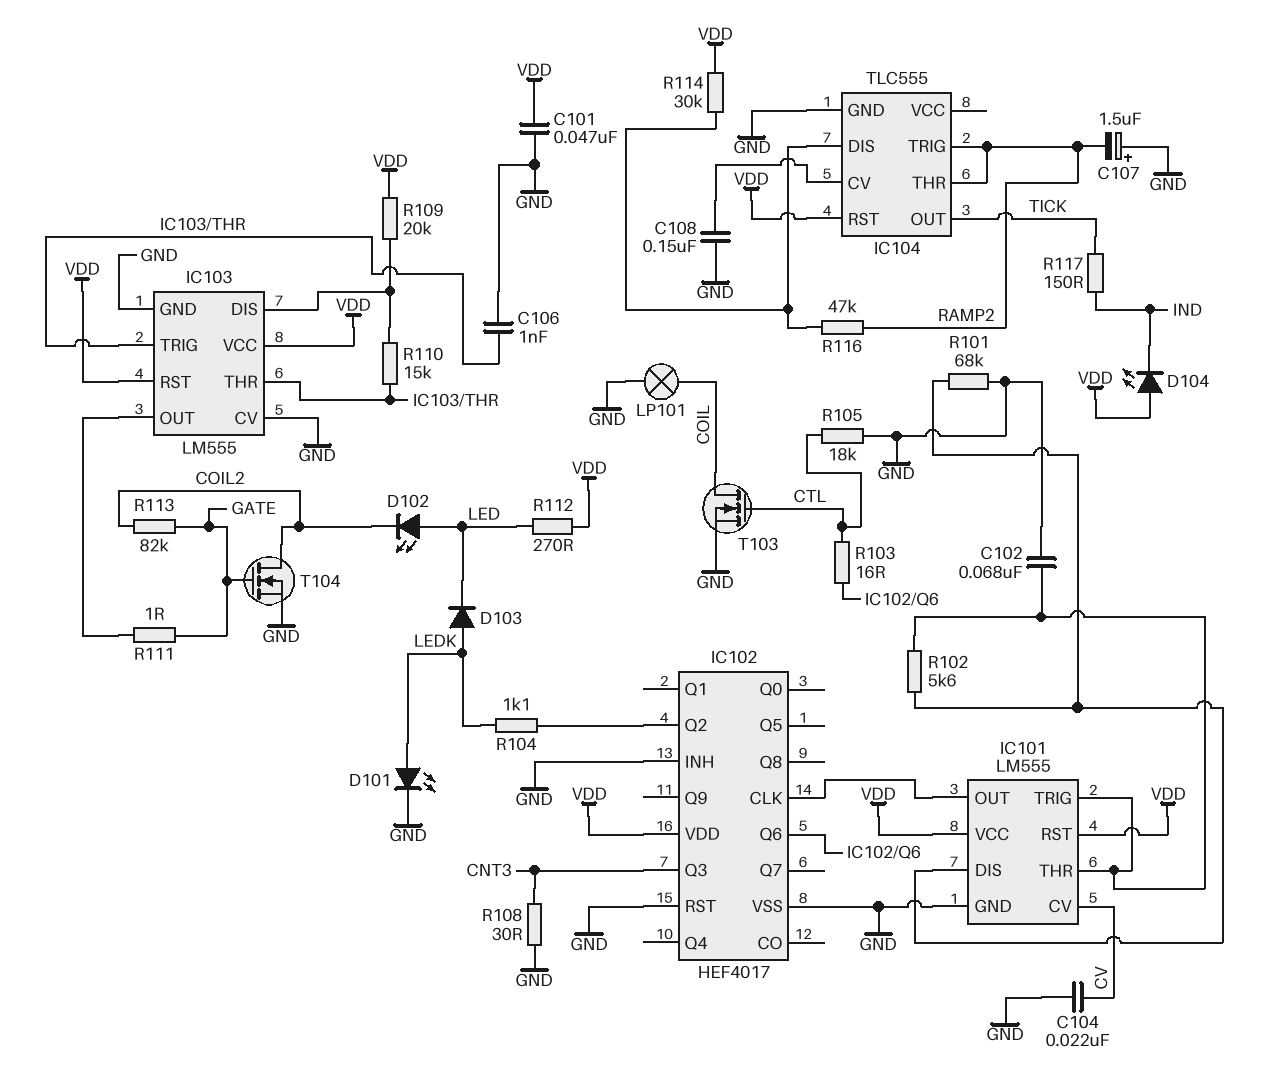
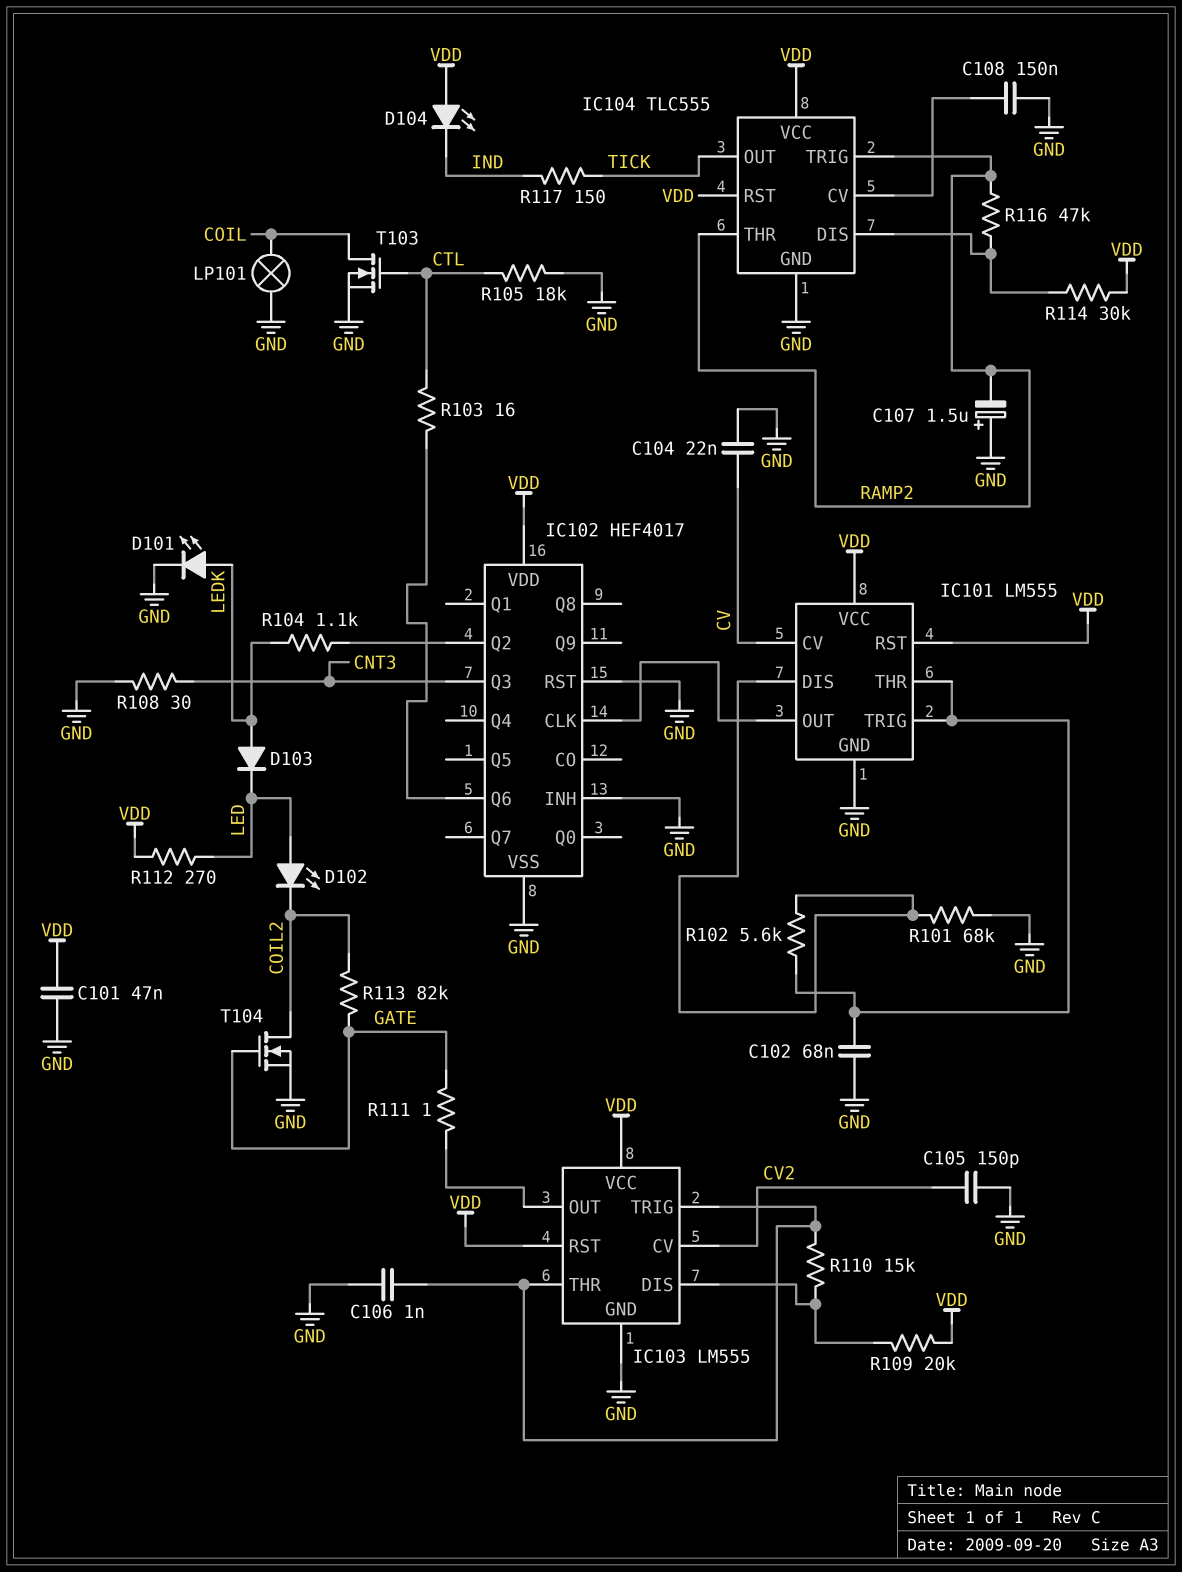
C105: none -> 150pF (CV2, GND)
IC103 pin CV: GND -> CV2
IC104 pin VCC: none -> VDD

